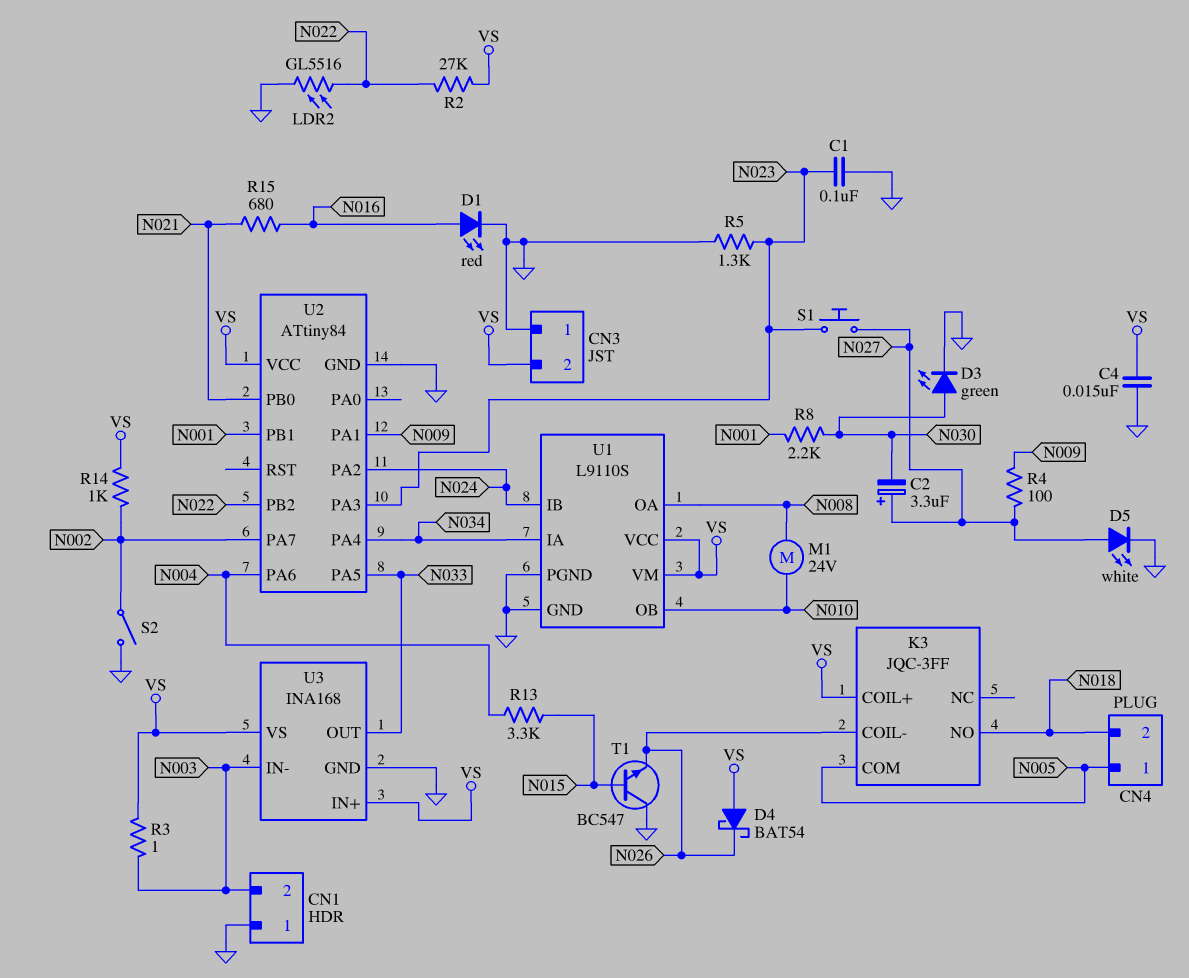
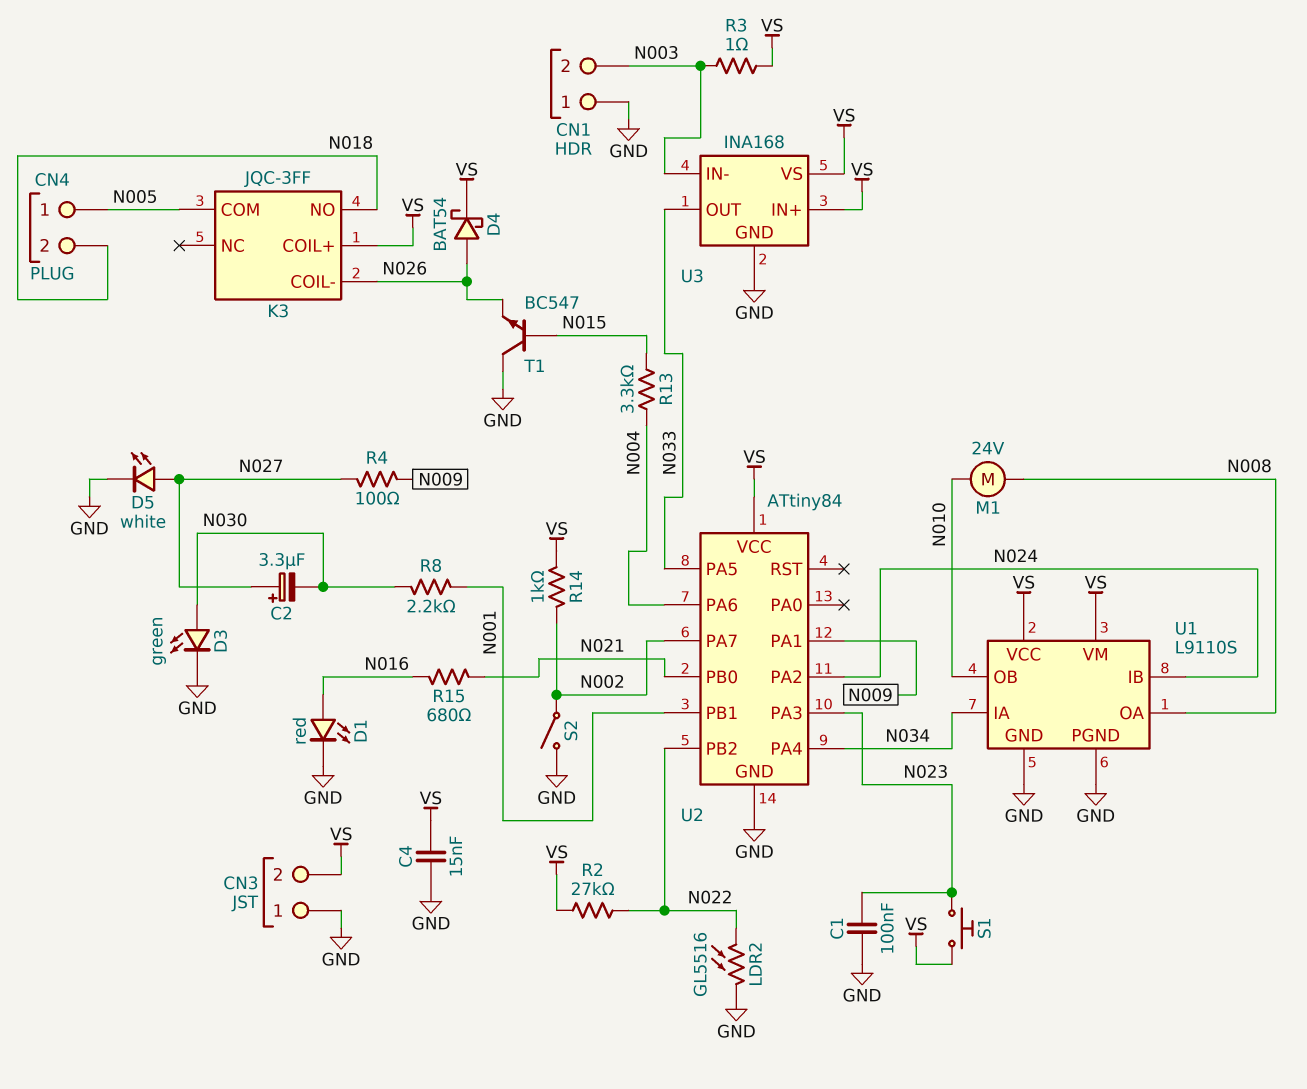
D4: schottky BAT54 (A VS, K N026) -> schottky BAT54 (A N026, K VS)
R5: 1.3k (GND, N023) -> none
S1: button (N023, N027) -> button (N023, VS)

